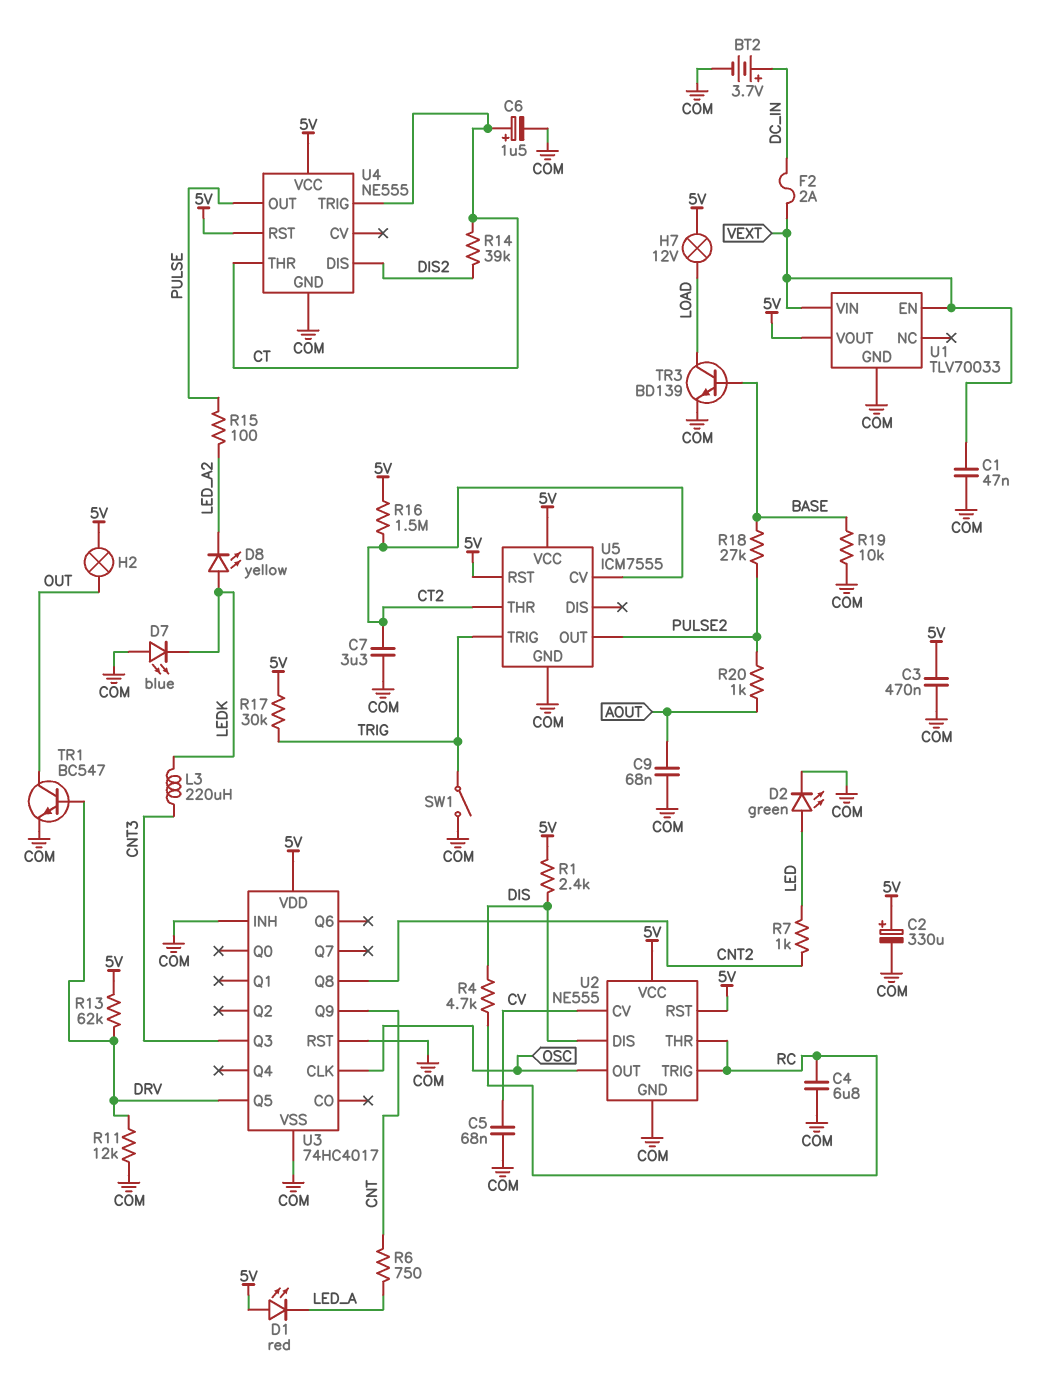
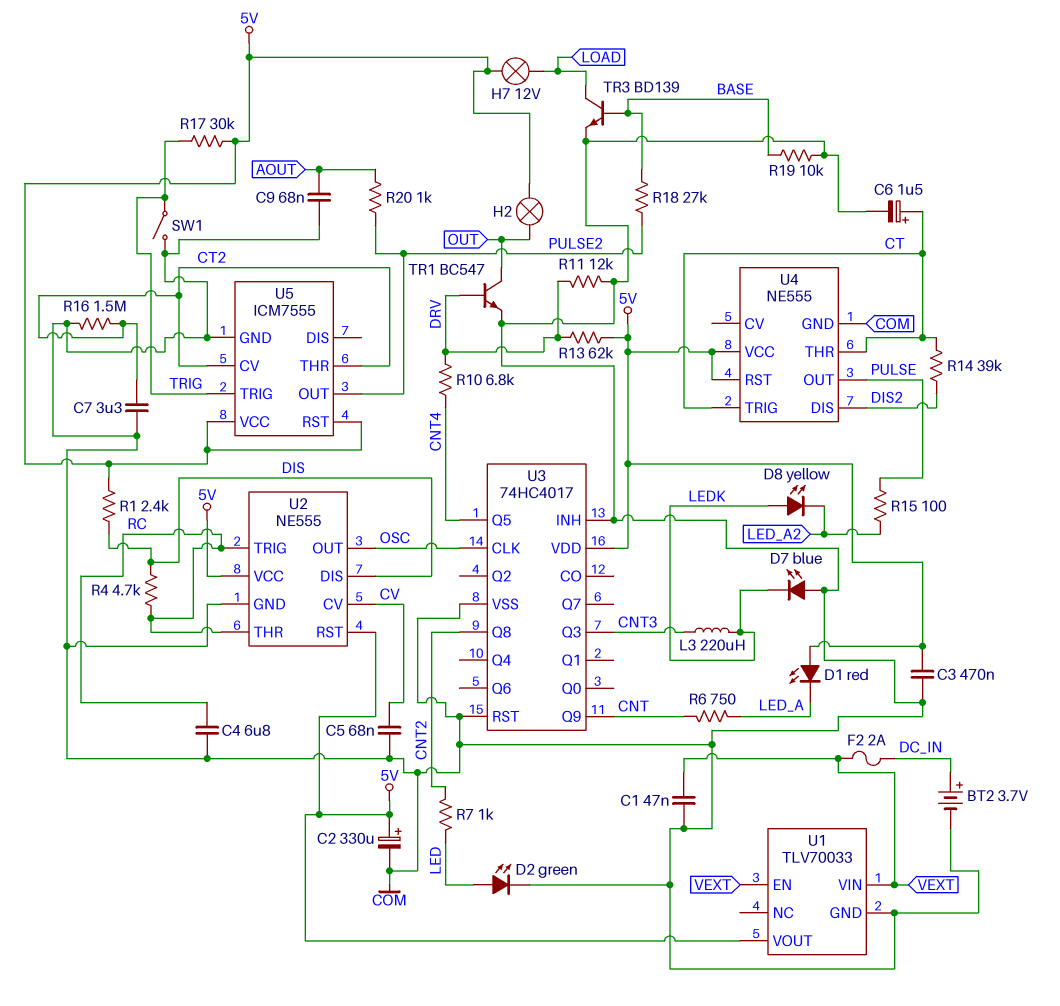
R10: none -> 6.8k (CNT4, DRV)
R16: 1.5M (5V, CT2) -> 1.5M (COM, CT2)
U3 pin Q5: DRV -> CNT4

